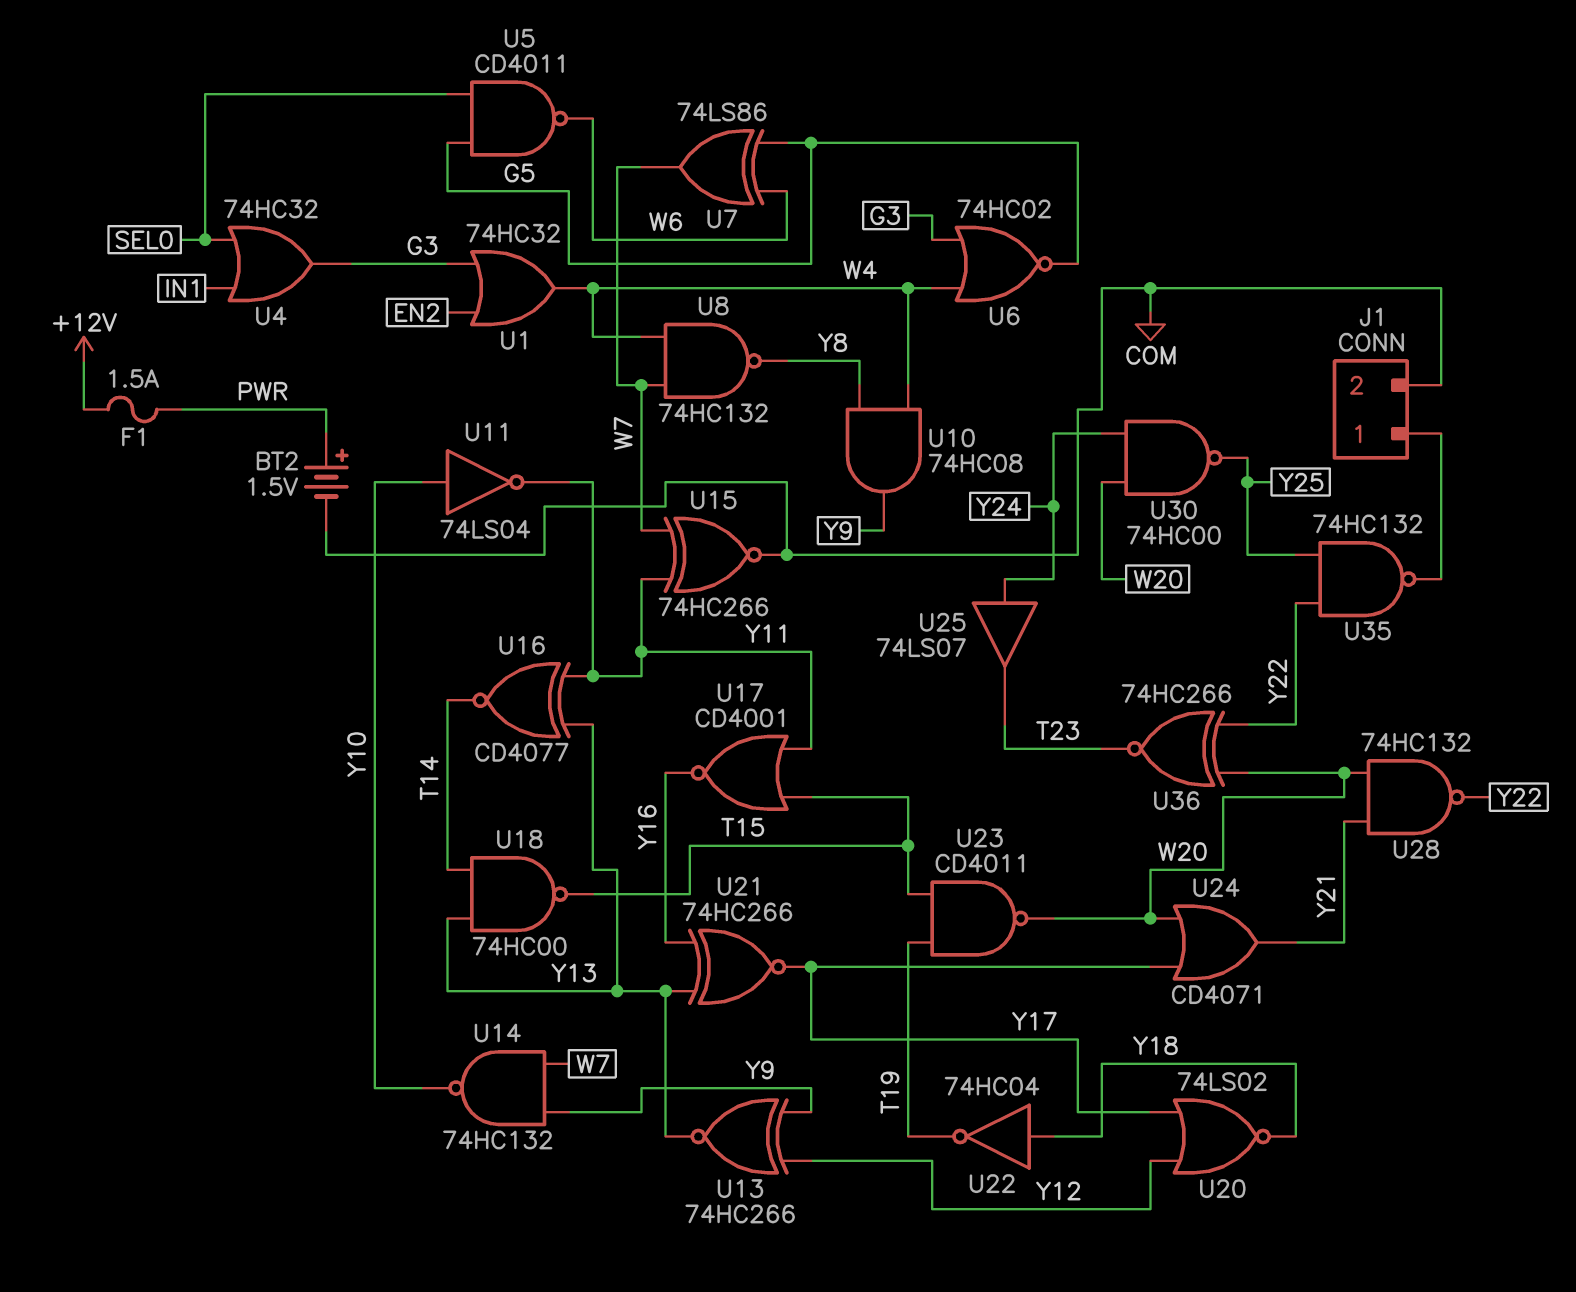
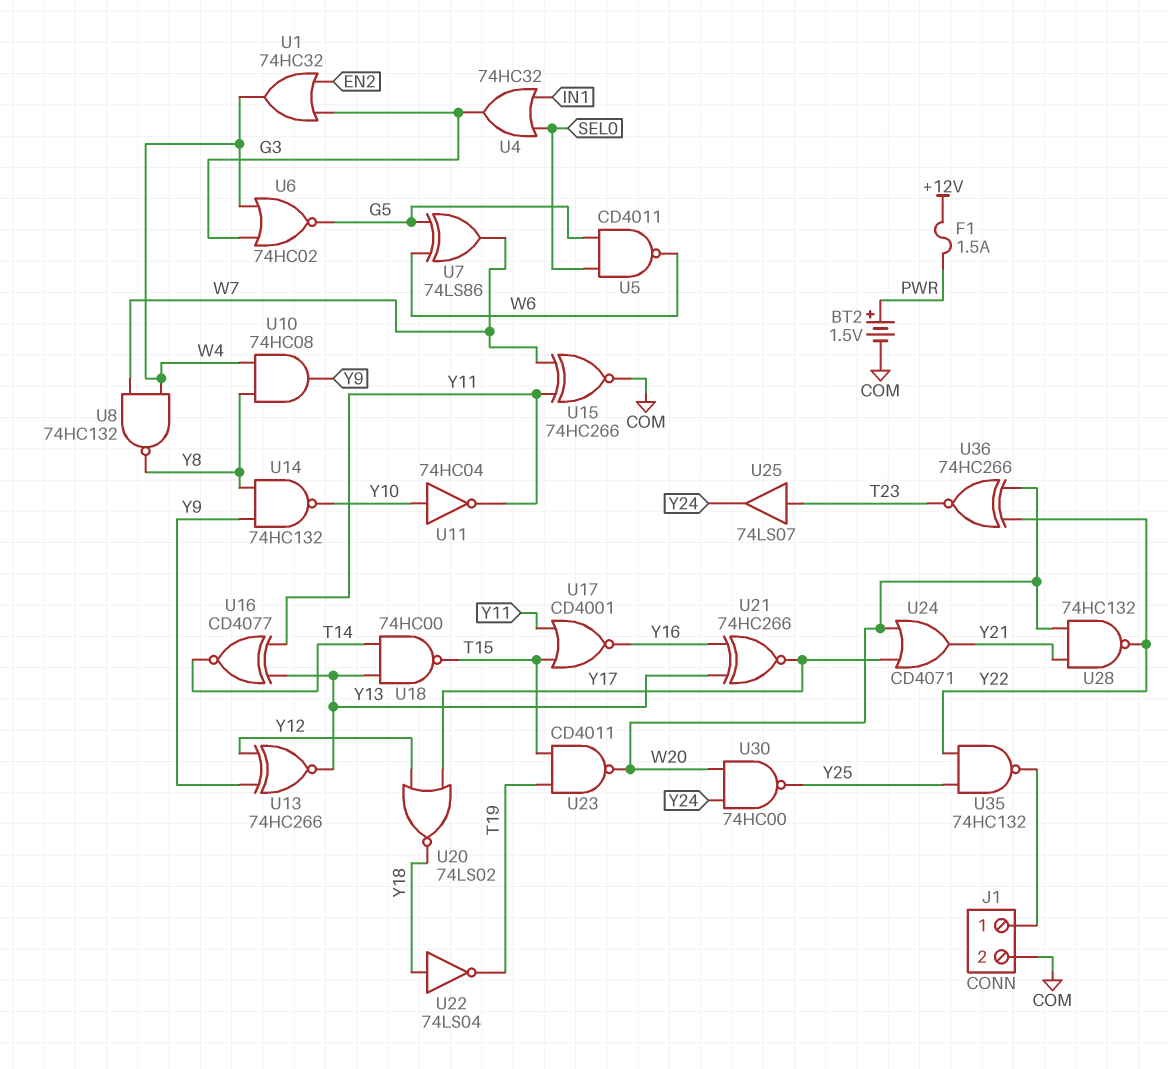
U11: NOT 74LS04 (in Y10, out Y11) -> NOT 74HC04 (in Y10, out Y11)
U14: NAND 74HC132 (in W7, in Y9, out Y10) -> NAND 74HC132 (in Y8, in Y9, out Y10)
U22: NOT 74HC04 (in Y18, out T19) -> NOT 74LS04 (in Y18, out T19)
U25: buffer 74LS07 (in Y24, out T23) -> buffer 74LS07 (in T23, out Y24)

